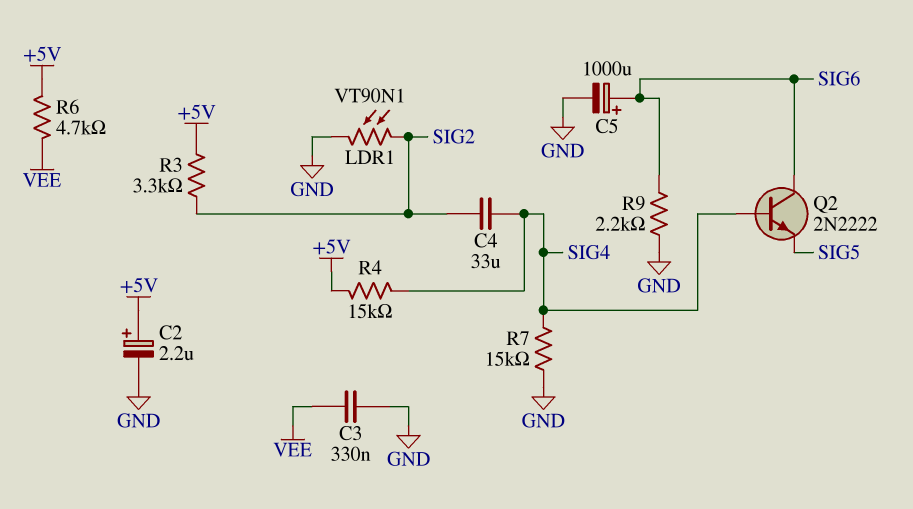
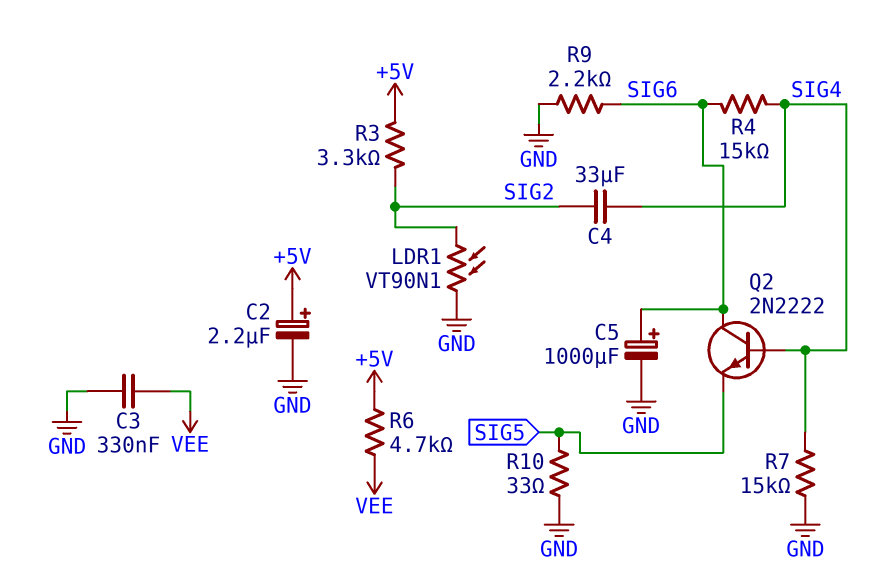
R4: 15k (+5V, SIG4) -> 15k (SIG4, SIG6)
R10: none -> 33 (GND, SIG5)

